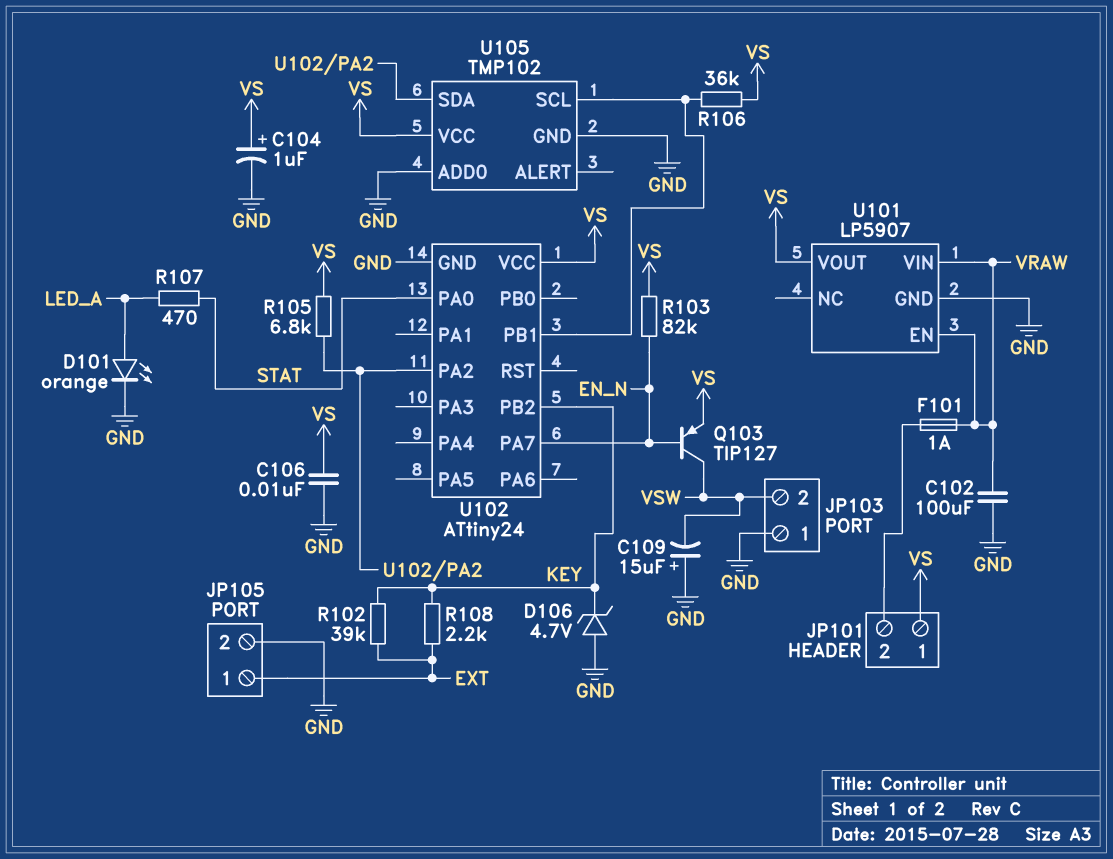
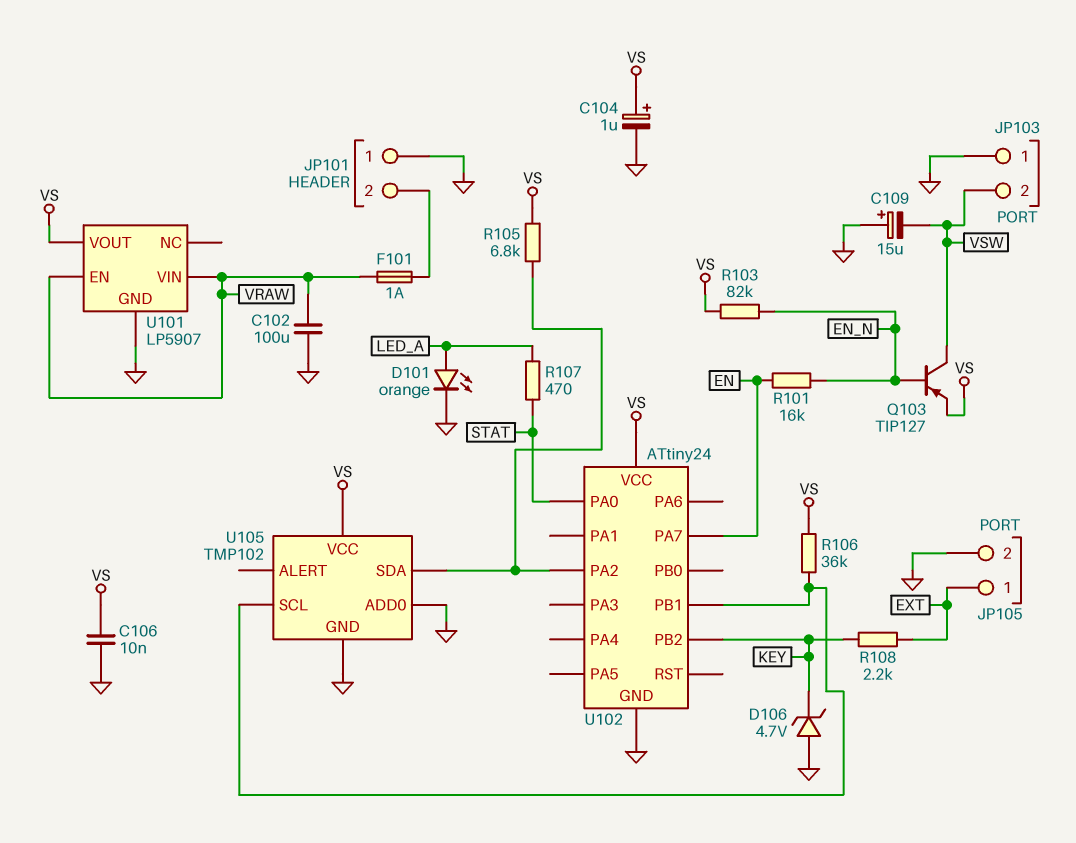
JP101 pin 1: VS -> GND
R101: none -> 16k (EN, EN_N)
R102: 39k (EXT, KEY) -> none
U102 pin PA7: EN_N -> EN

